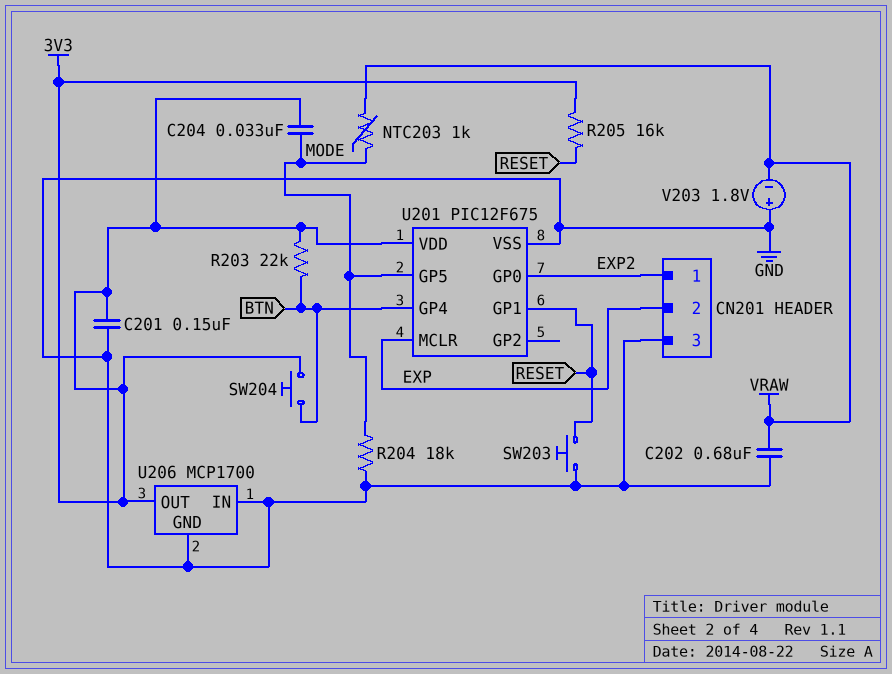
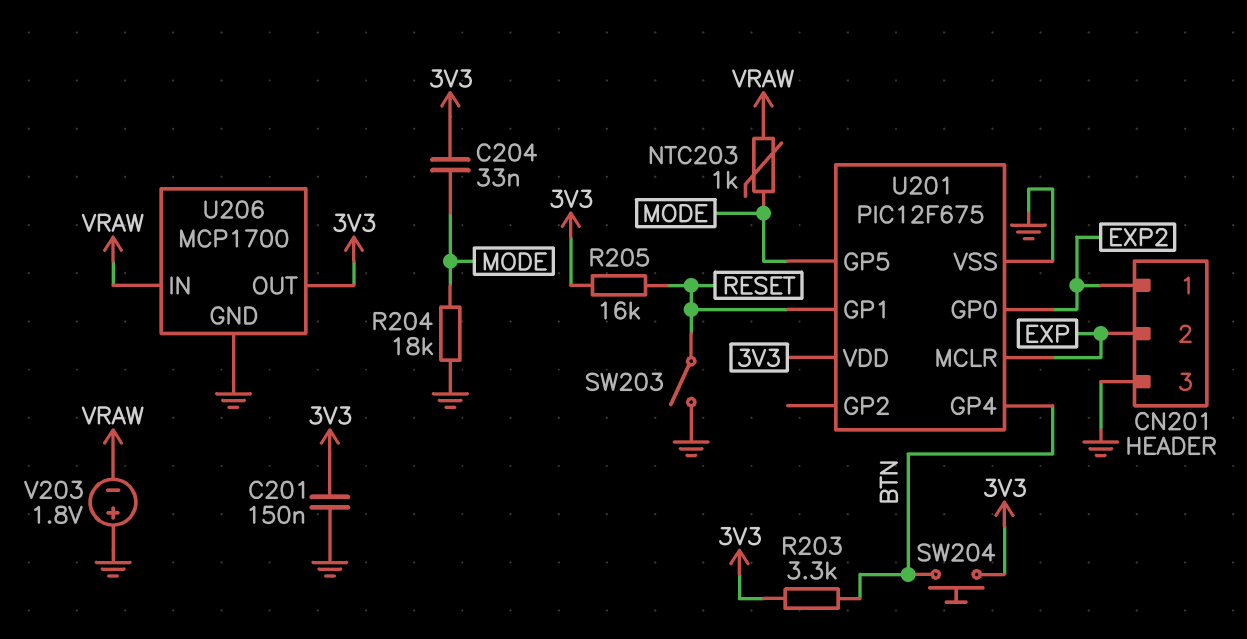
C202: 680nF (GND, VRAW) -> none
R203: 22k (3V3, BTN) -> 3.3k (3V3, BTN)
SW203: button (GND, RESET) -> switch (GND, RESET)
U206 pin IN: GND -> VRAW

